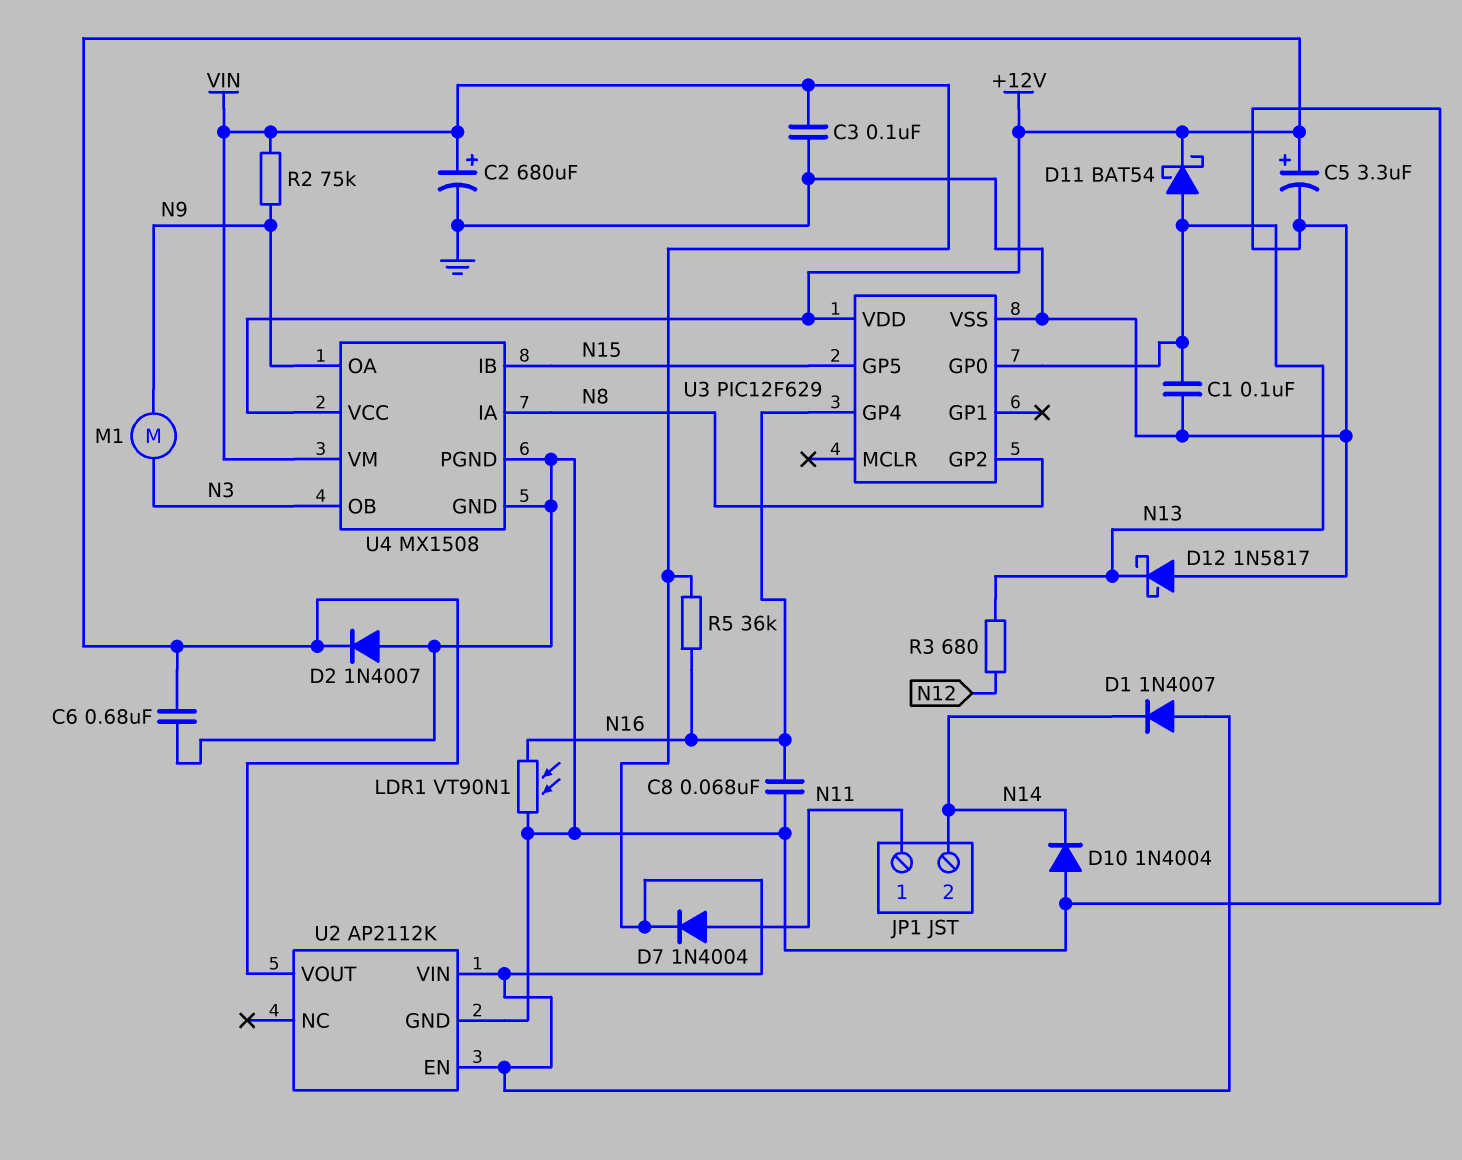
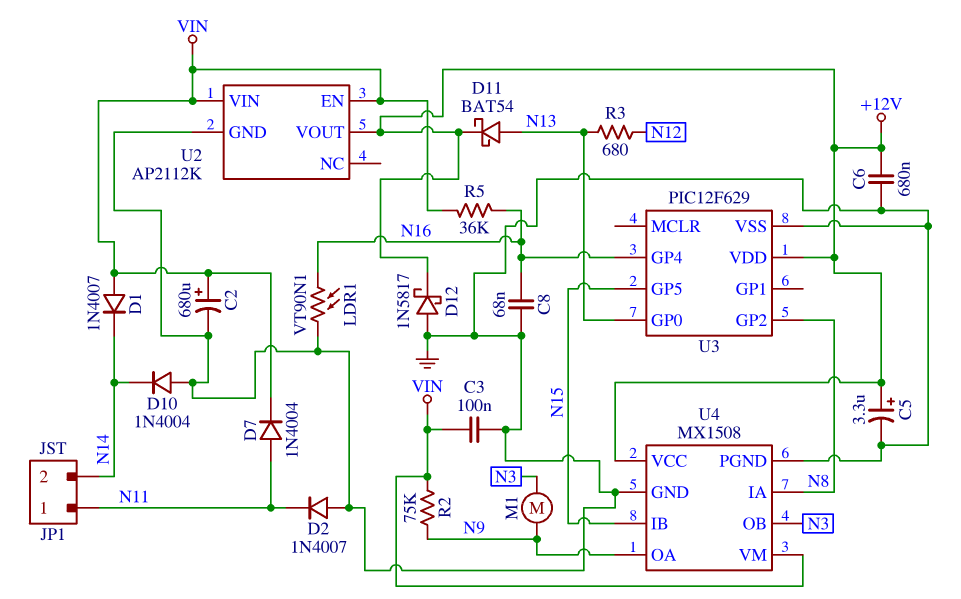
C1: 100nF (GND, N13) -> none
D2: diode 1N4007 (A GND, K +12V) -> diode 1N4007 (A GND, K N11)
D12: schottky 1N5817 (A GND, K N13) -> schottky 1N5817 (A GND, K +12V)

